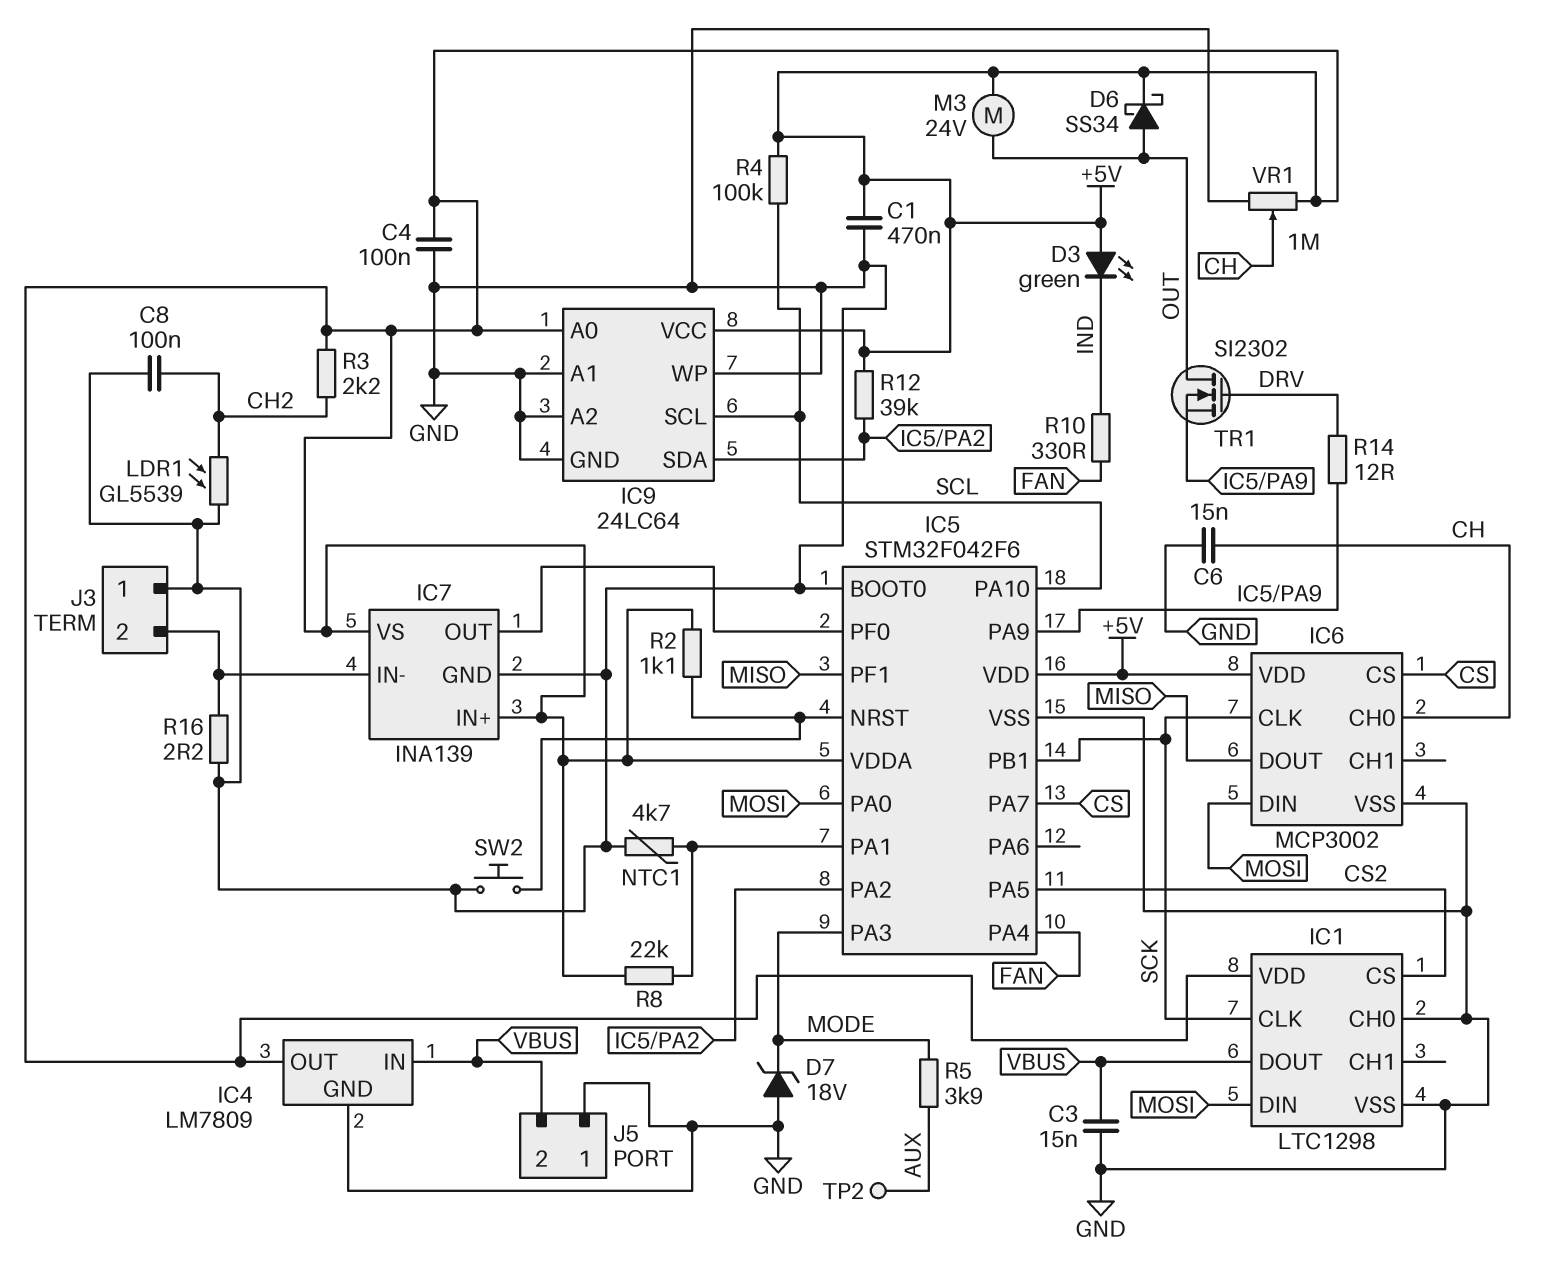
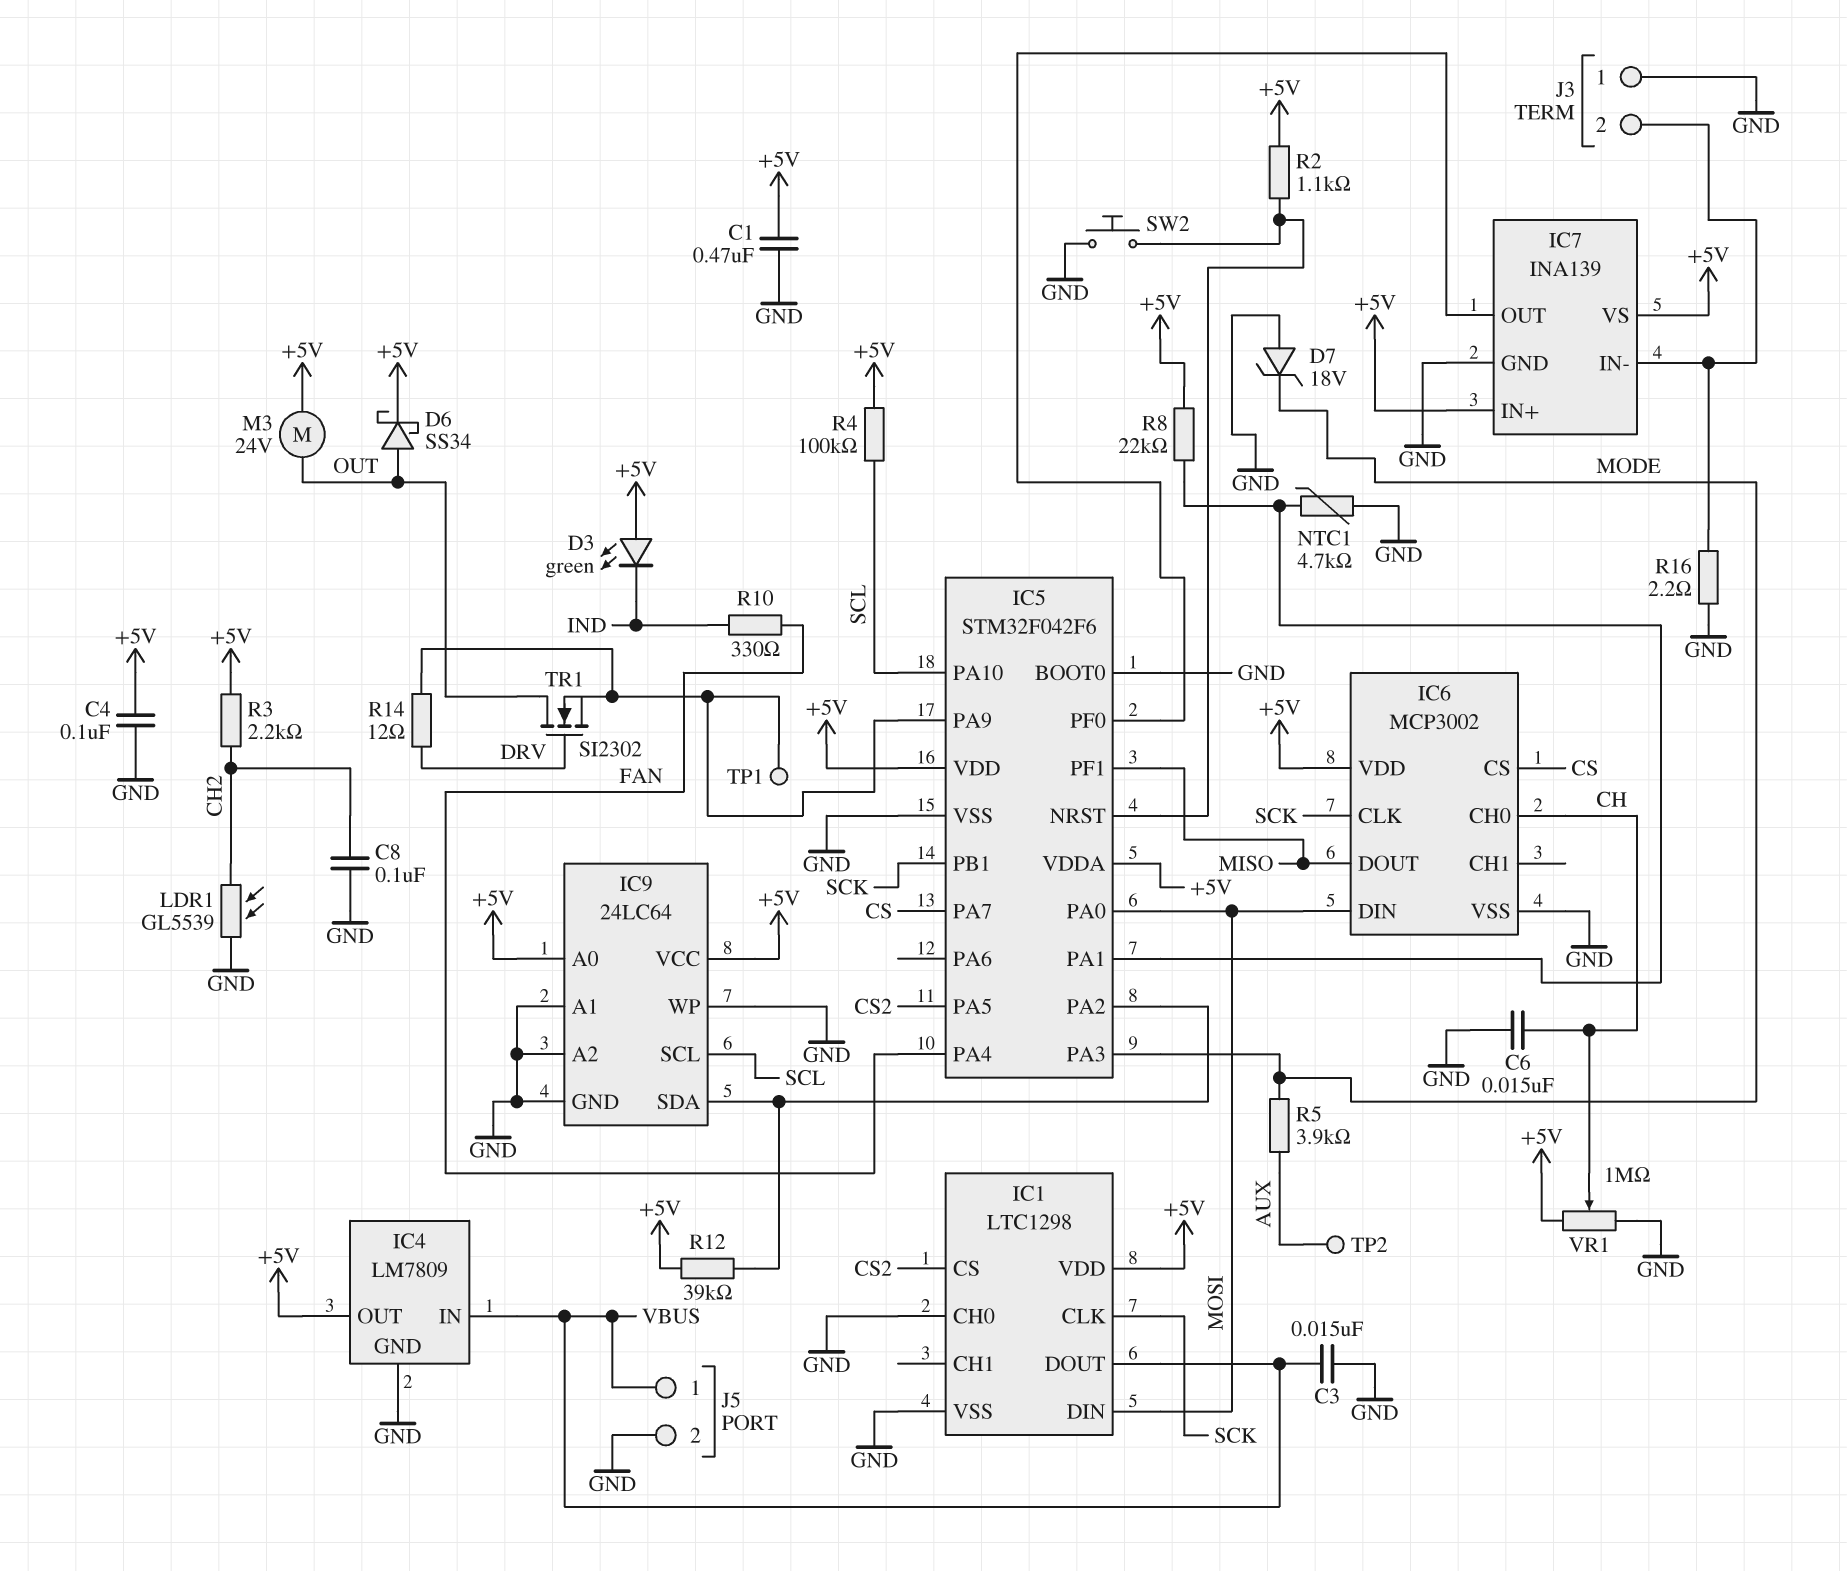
J5 pin 1: GND -> VBUS
J5 pin 2: VBUS -> GND
TP1: none -> test point (IC5/PA9)

